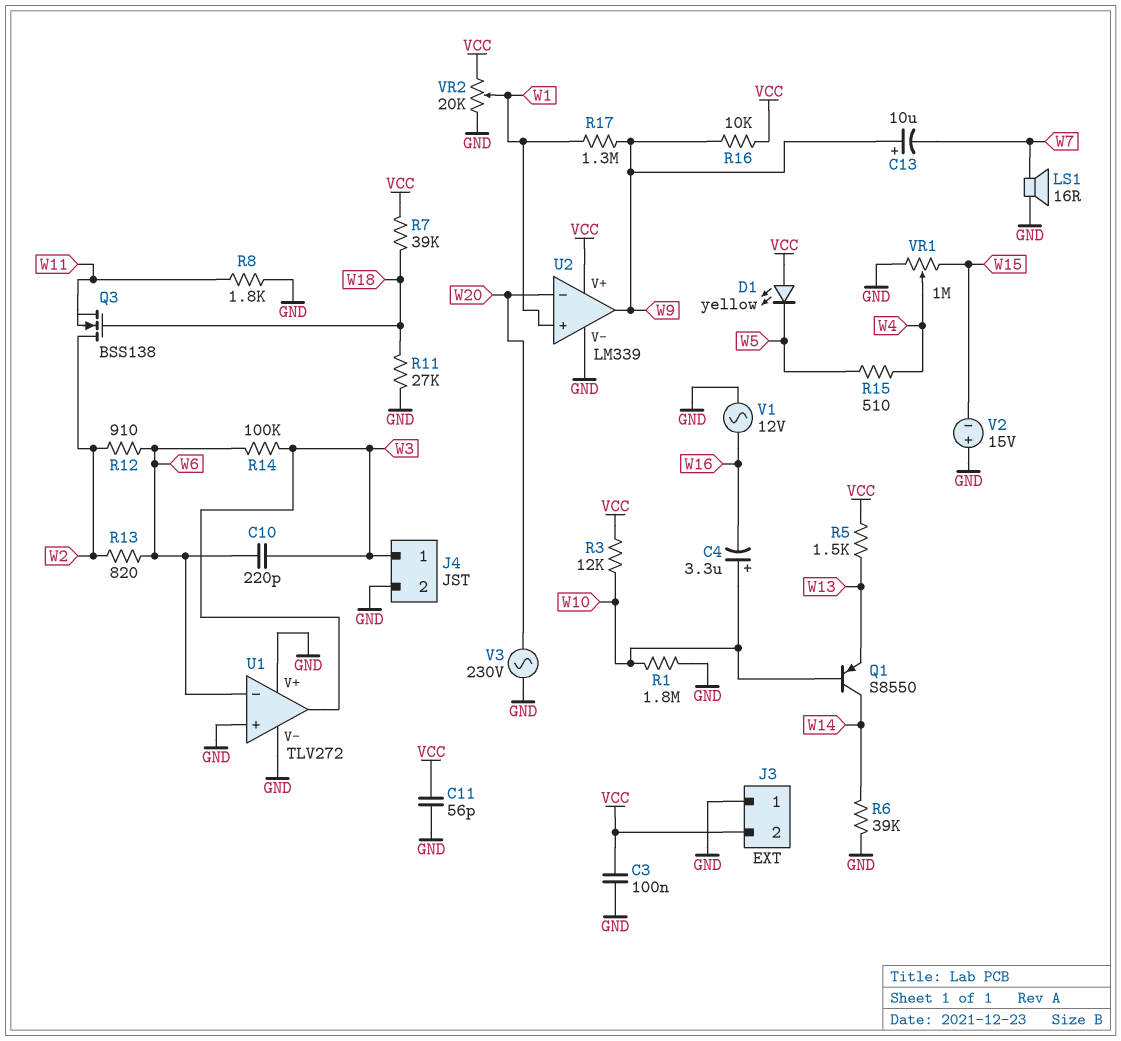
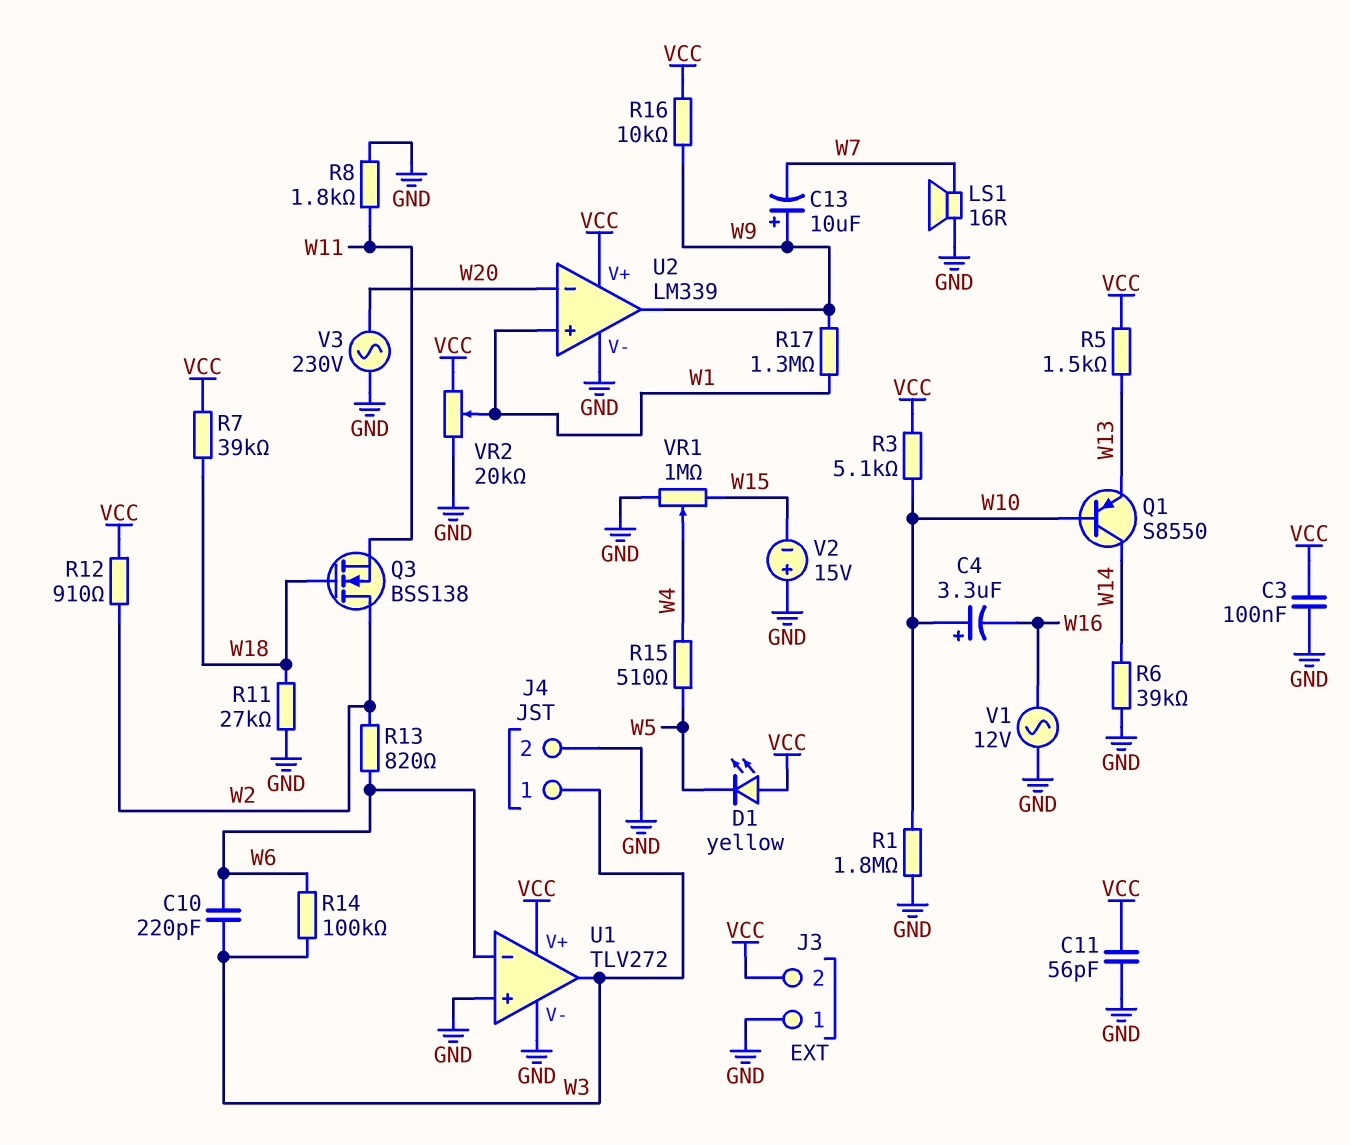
R3: 12k (VCC, W10) -> 5.1k (VCC, W10)
R12: 910 (W2, W6) -> 910 (VCC, W2)
U1 pin V+: GND -> VCC

